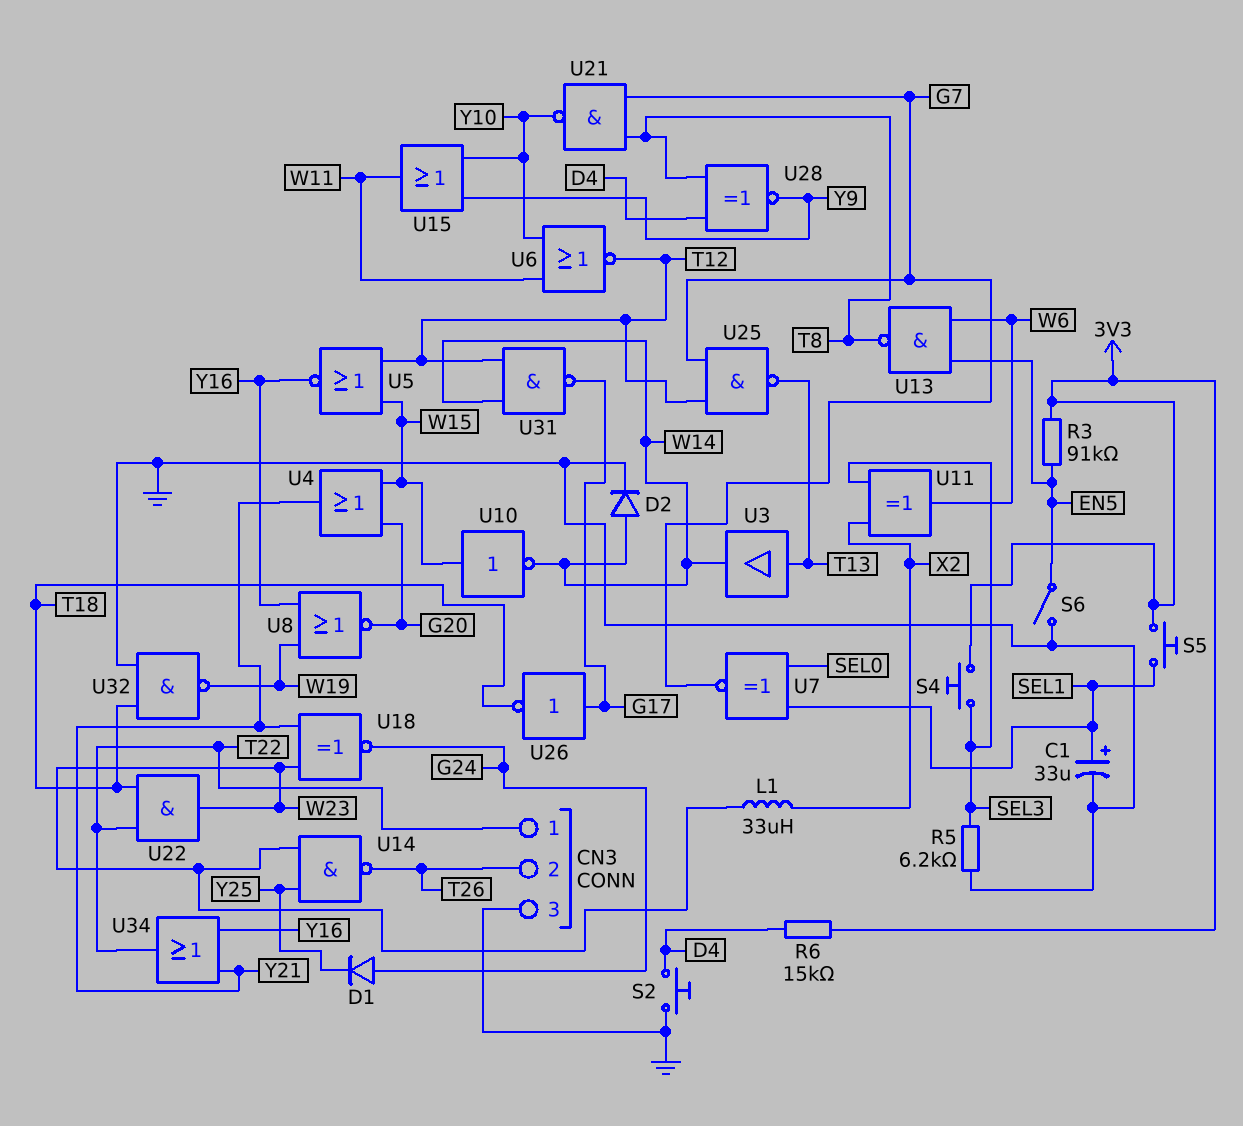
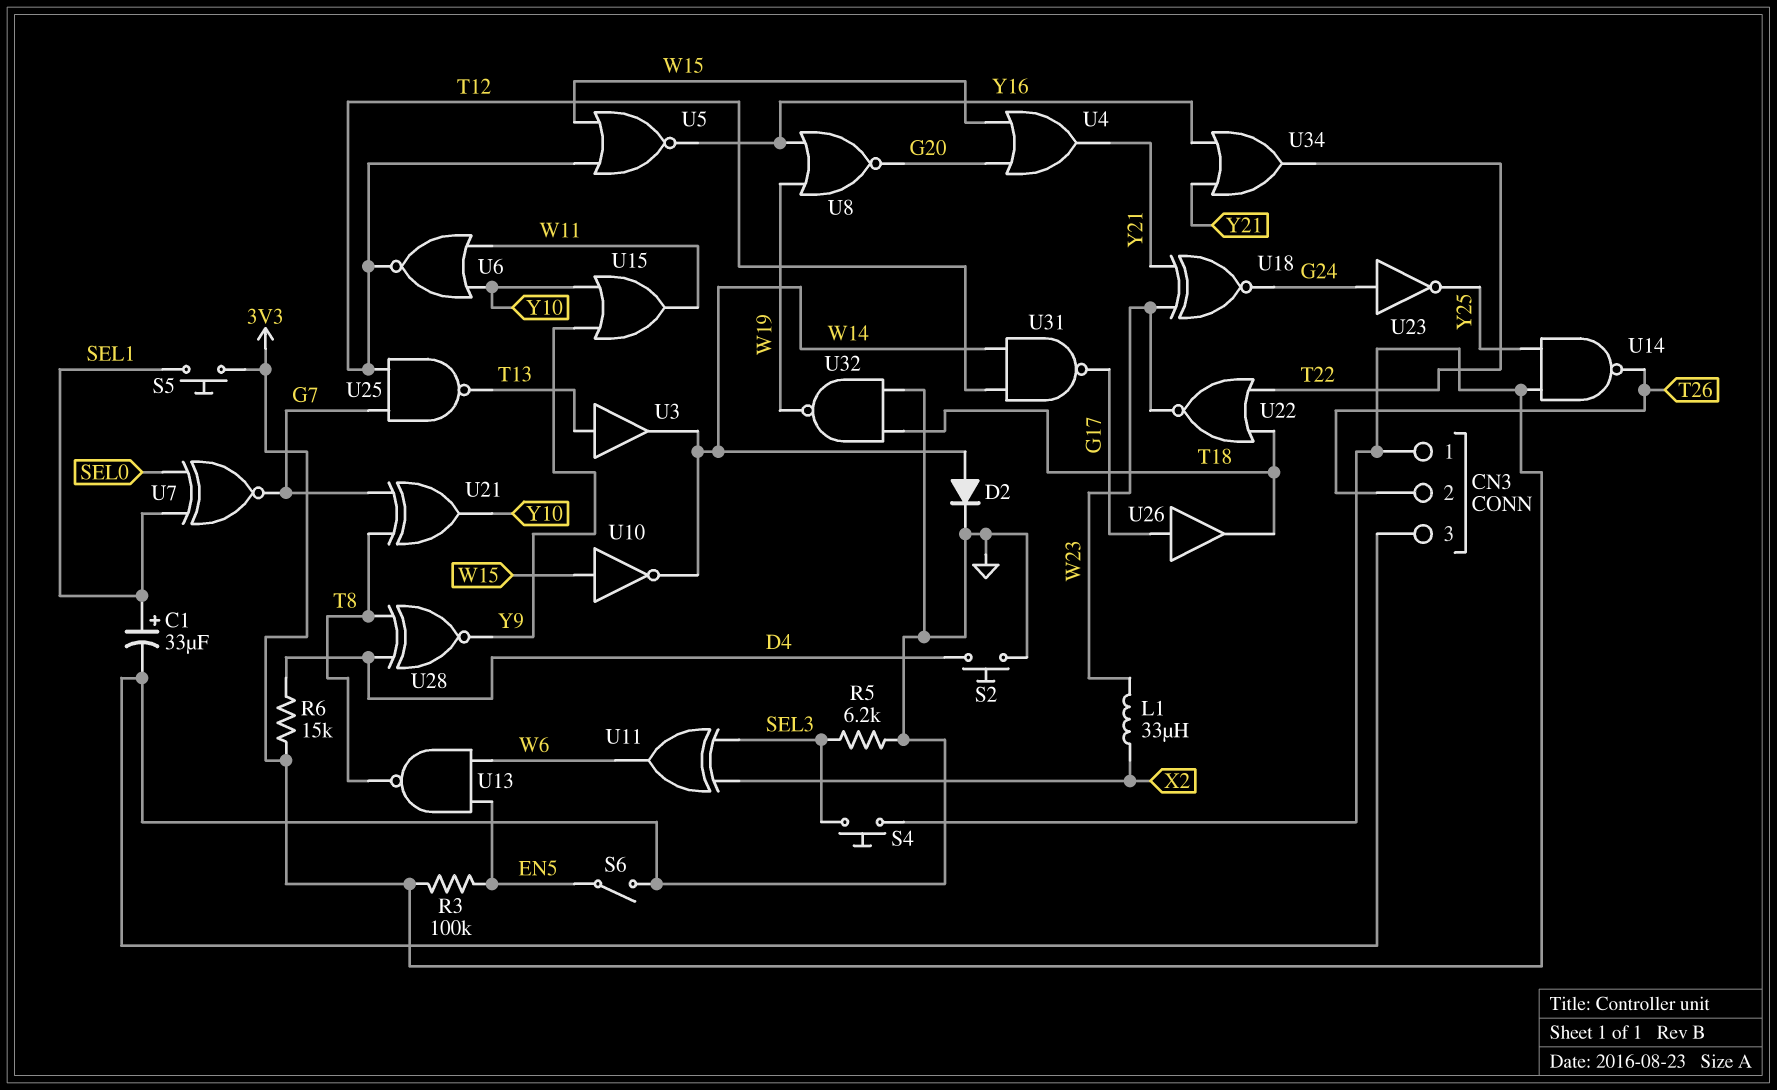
CN3 pin 1: T22 -> 3V3
D1: diode (A G24, K Y25) -> none
R3: 91k (3V3, EN5) -> 100k (3V3, EN5)
U14: NAND (in W23, in Y25, out T26) -> NAND (in 3V3, in Y25, out T26)
U21: NAND (in G7, in T8, out Y10) -> XOR (in G7, in T8, out Y10)
U22: AND (in T18, in T22, out W23) -> NOR (in T18, in T22, out W23)
U23: none -> NOT (in G24, out Y25)
U26: NOT (in G17, out T18) -> buffer (in G17, out T18)

